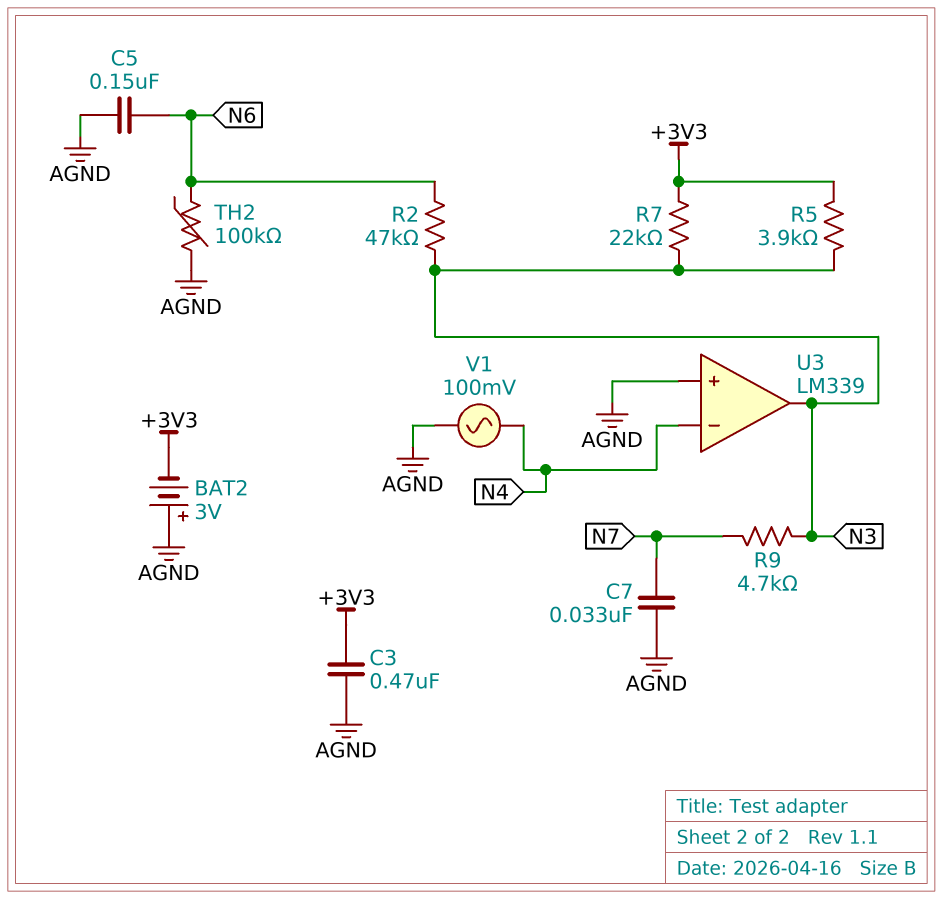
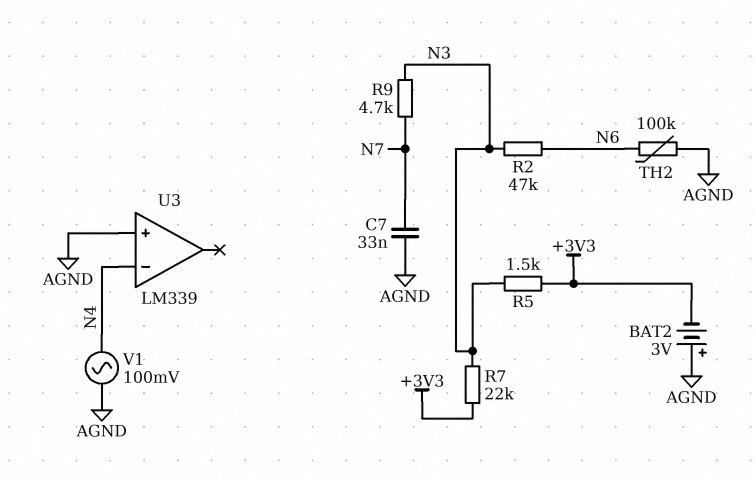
C3: 470nF (+3V3, AGND) -> none
C5: 150nF (AGND, N6) -> none
R5: 3.9k (+3V3, N3) -> 1.5k (+3V3, N3)
U3 pin out: N3 -> none

